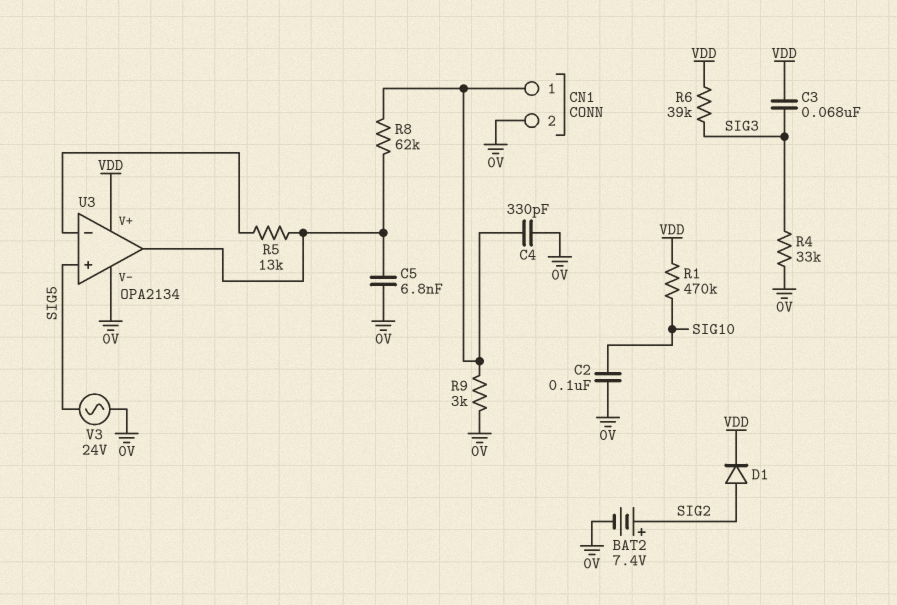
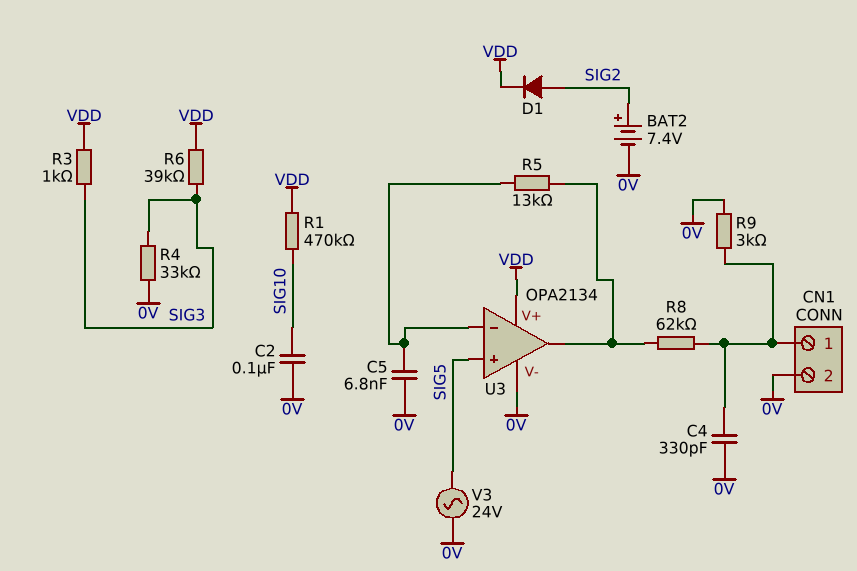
C3: 68nF (SIG3, VDD) -> none
C5: 6.8nF (0V, U3/out) -> 6.8nF (0V, U3/in-)
R3: none -> 1k (SIG3, VDD)

